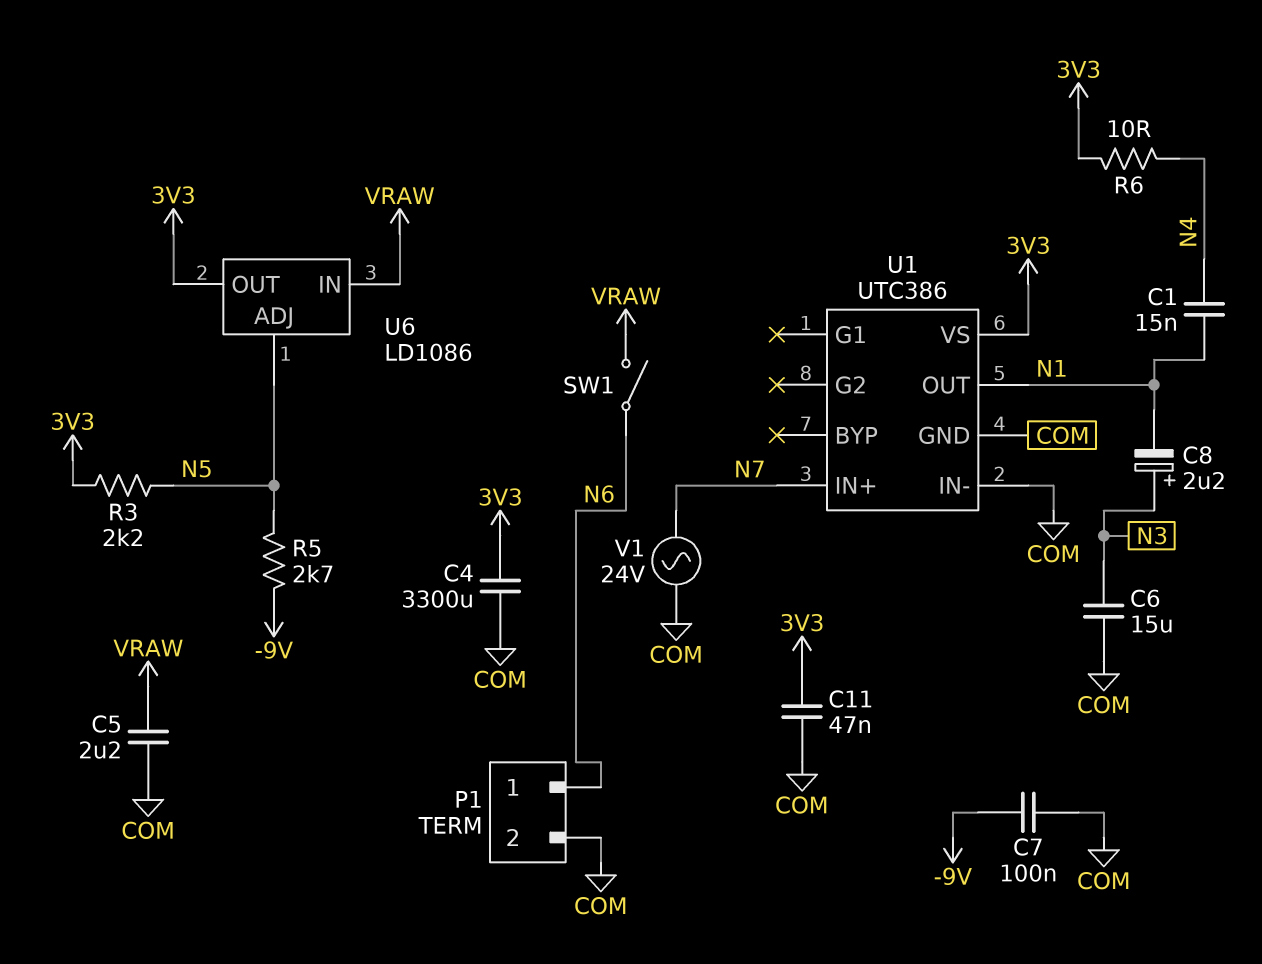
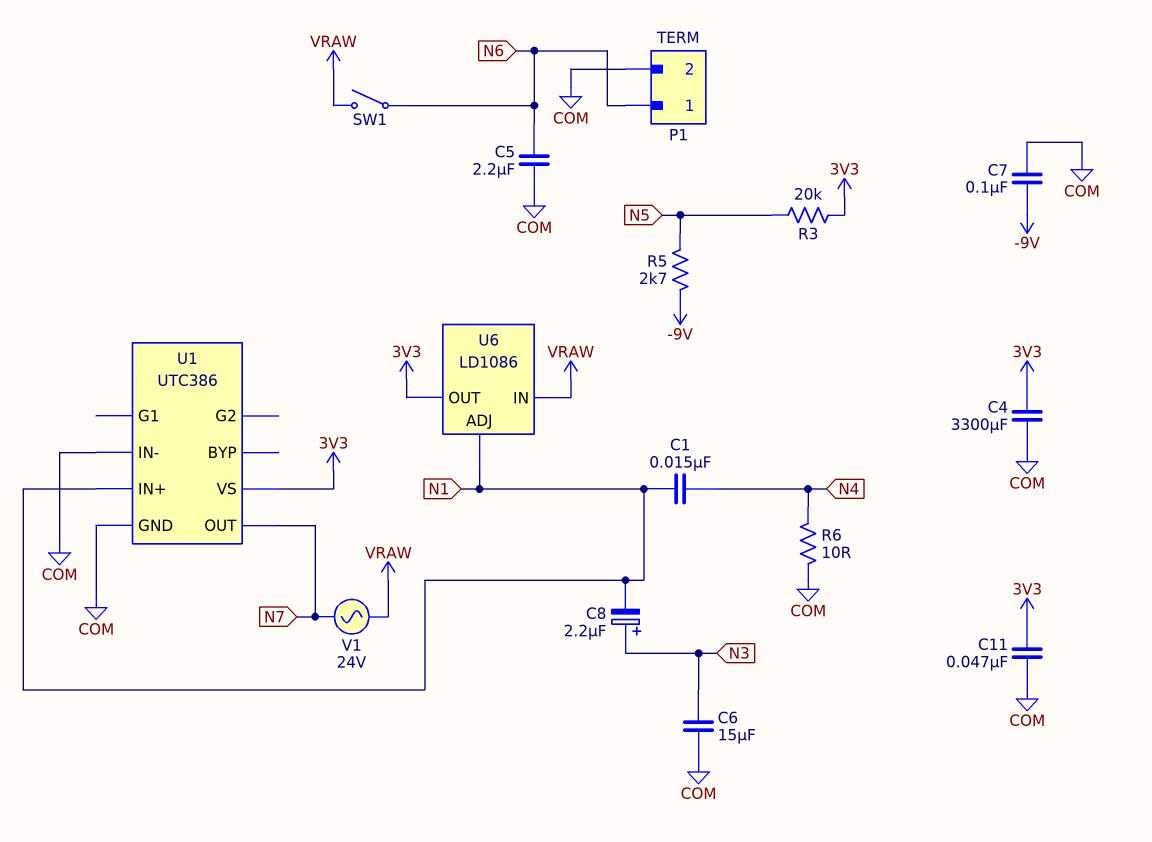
C5: 2.2uF (COM, VRAW) -> 2.2uF (COM, N6)
R3: 2.2k (3V3, N5) -> 20k (3V3, N5)
R6: 10 (3V3, N4) -> 10 (COM, N4)
U1 pin IN+: N7 -> N1
U1 pin OUT: N1 -> N7
U6 pin ADJ: N5 -> N1
V1: AC 24V (COM, N7) -> AC 24V (N7, VRAW)

